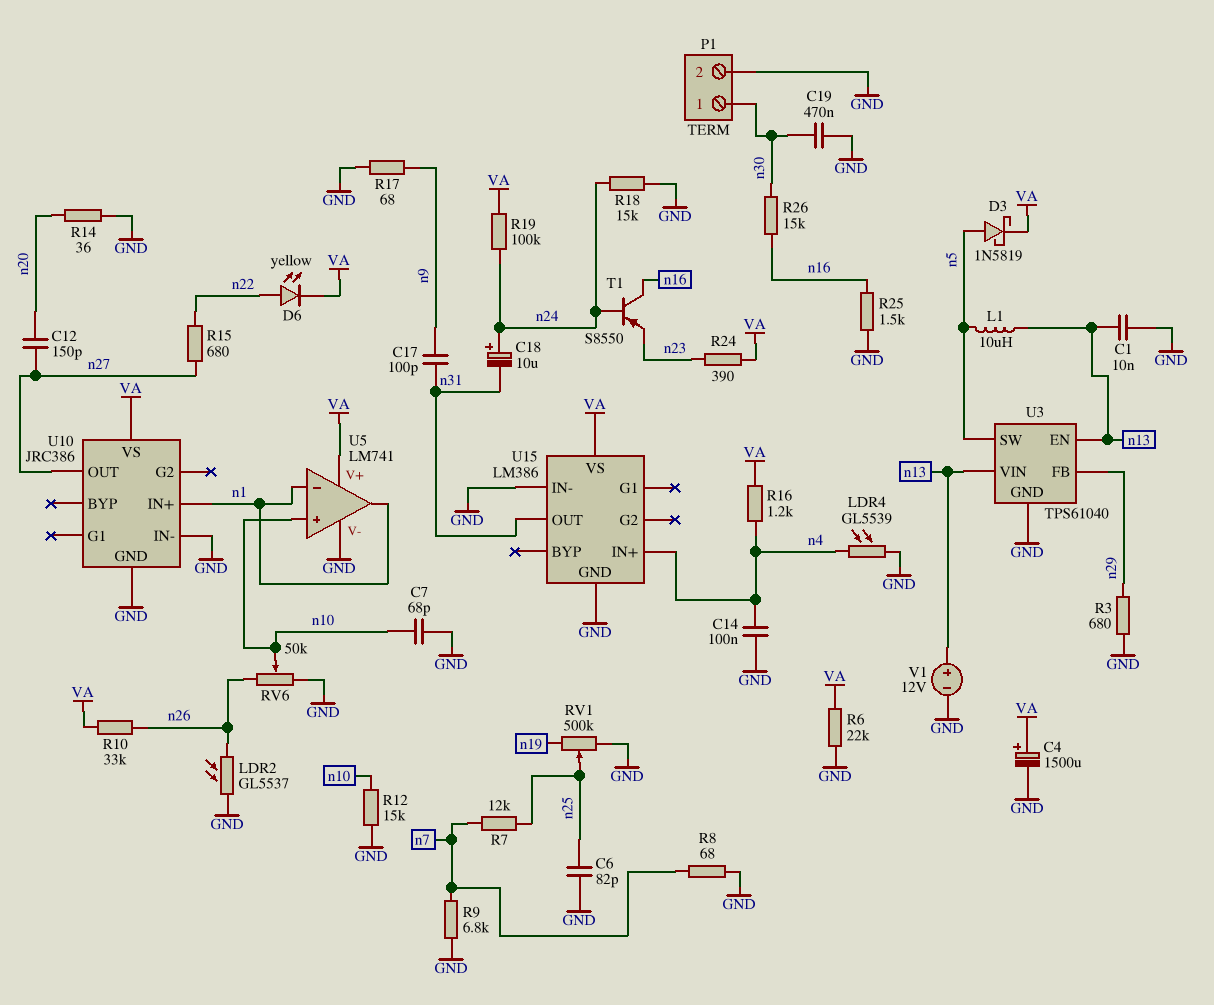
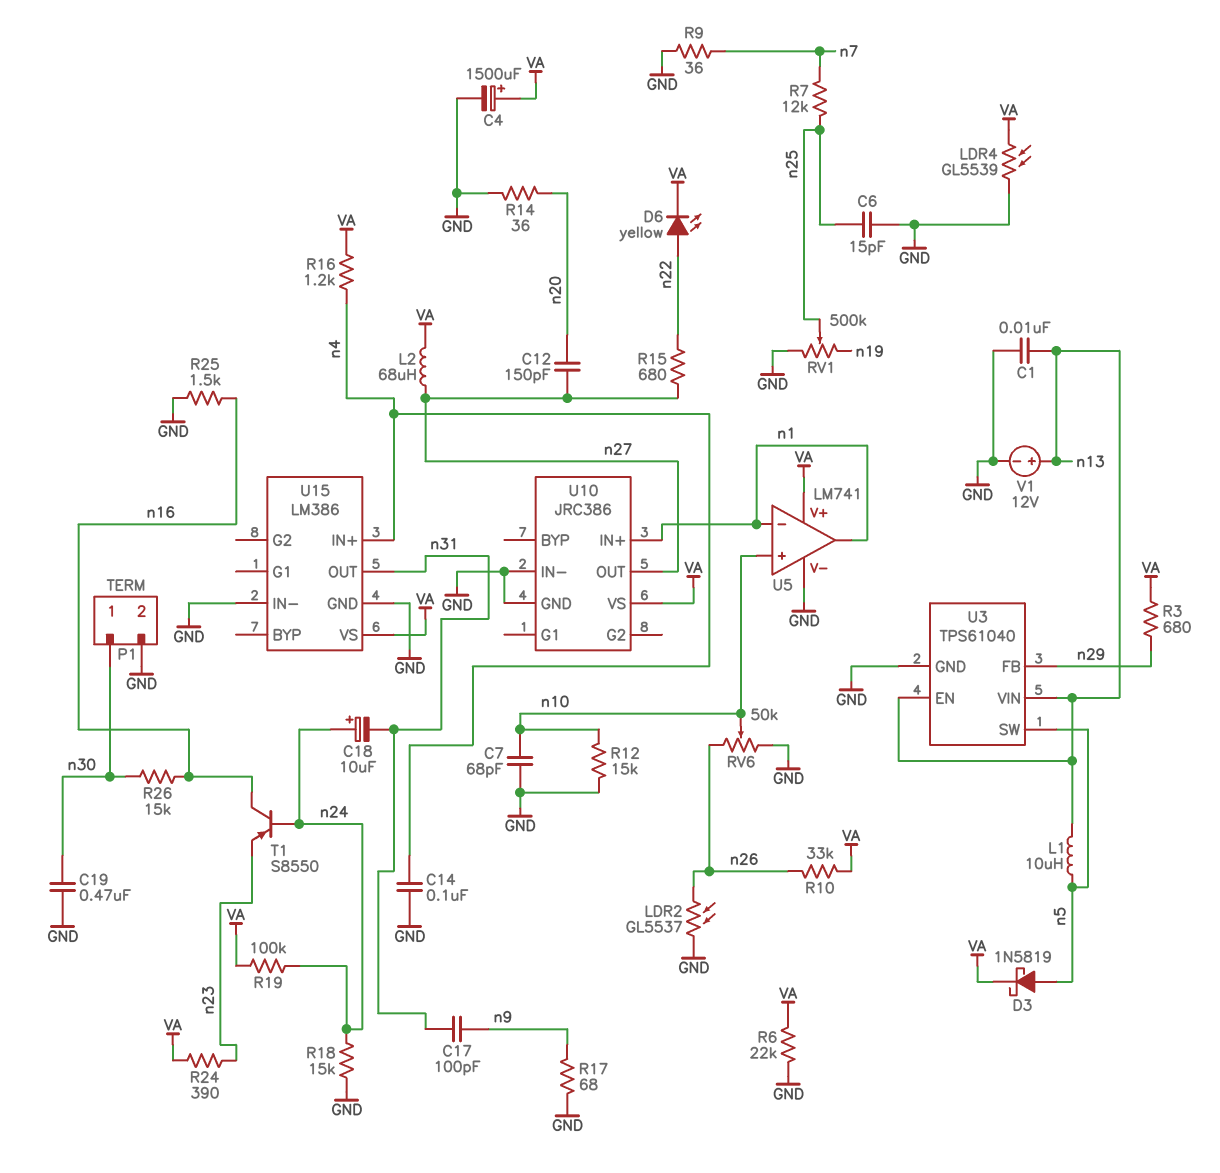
C6: 82pF (GND, n25) -> 15pF (GND, n25)
L2: none -> 68uH (VA, n27)
LDR4: GL5539 (GND, n4) -> GL5539 (GND, VA)
R3: 680 (GND, n29) -> 680 (VA, n29)
R8: 68 (GND, n7) -> none
R9: 6.8k (GND, n7) -> 36 (GND, n7)

